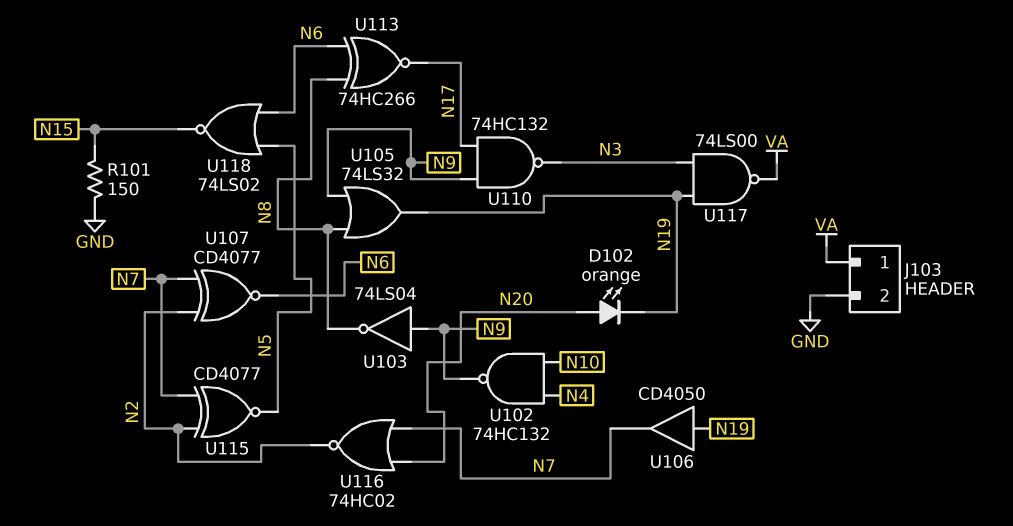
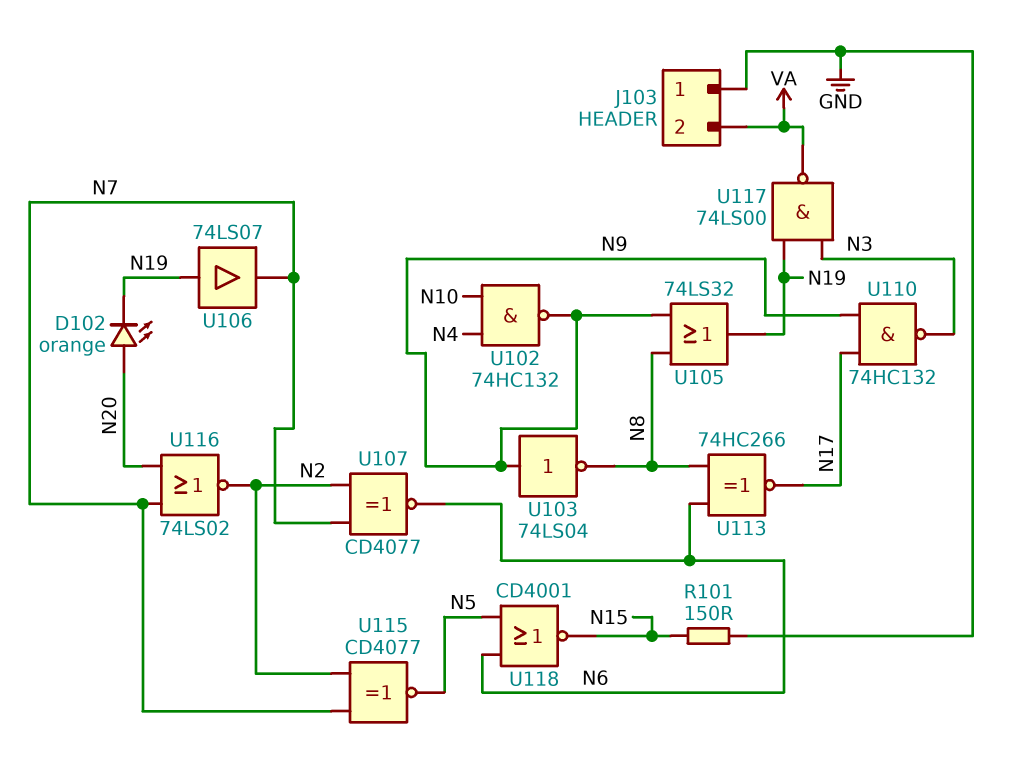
J103 pin 1: VA -> GND
J103 pin 2: GND -> VA
U106: buffer CD4050 (in N19, out N7) -> buffer 74LS07 (in N19, out N7)
U116: NOR 74HC02 (in N7, in N20, out N2) -> NOR 74LS02 (in N7, in N20, out N2)
U118: NOR 74LS02 (in N5, in N6, out N15) -> NOR CD4001 (in N5, in N6, out N15)

